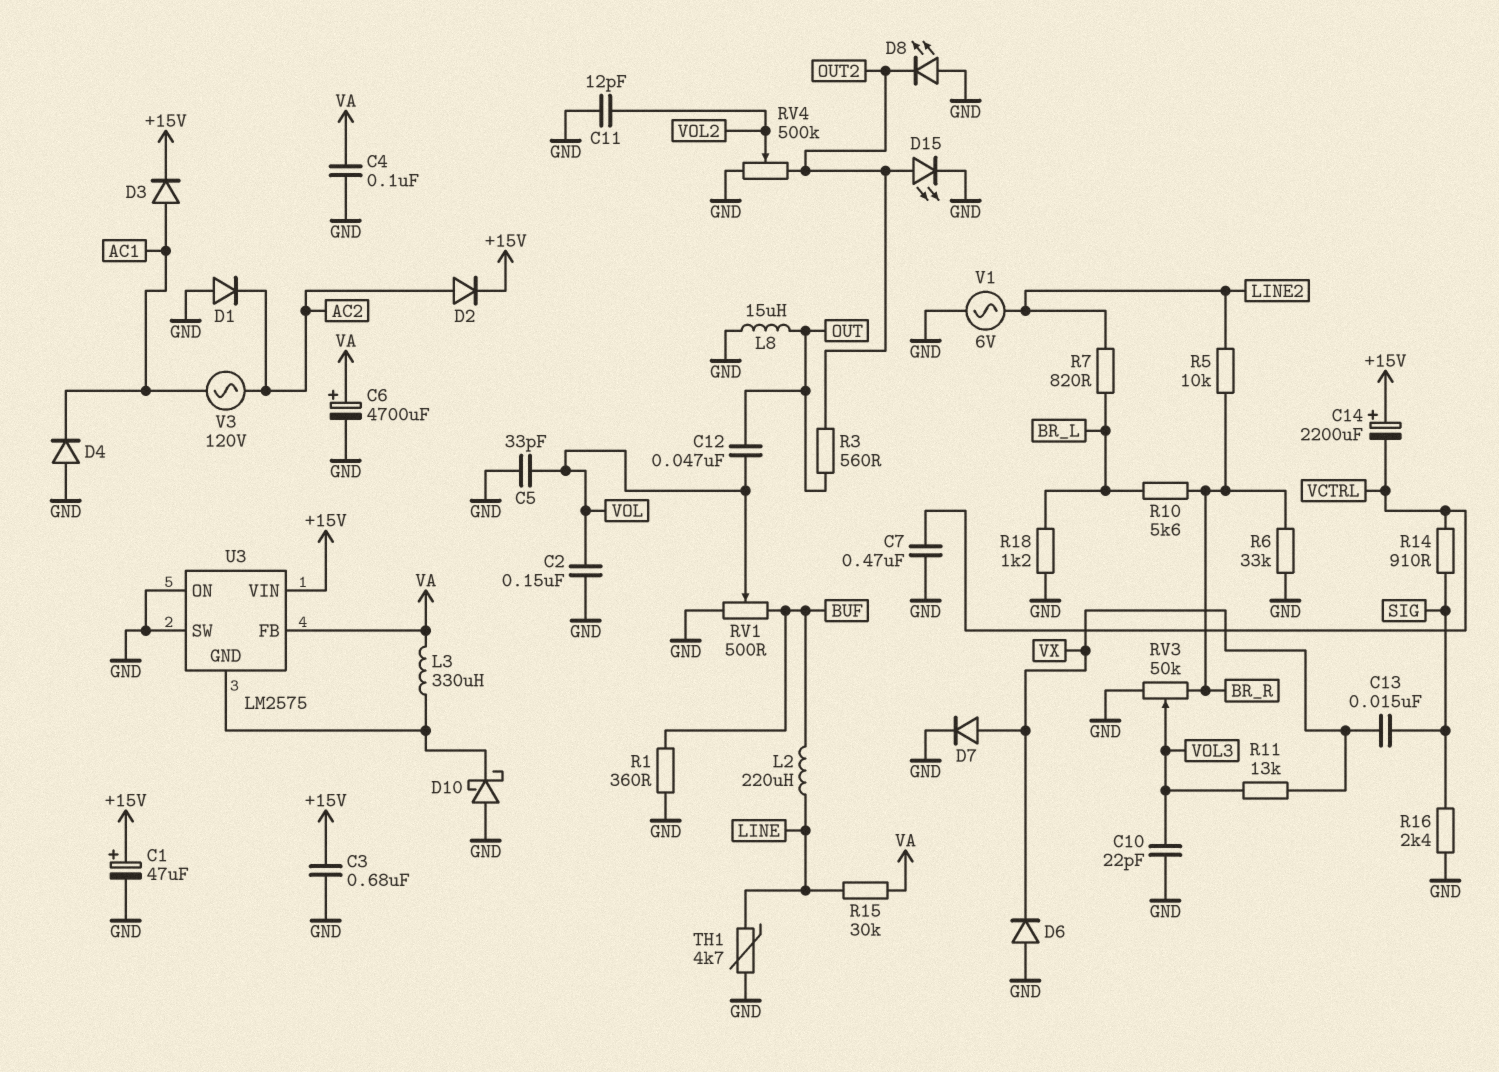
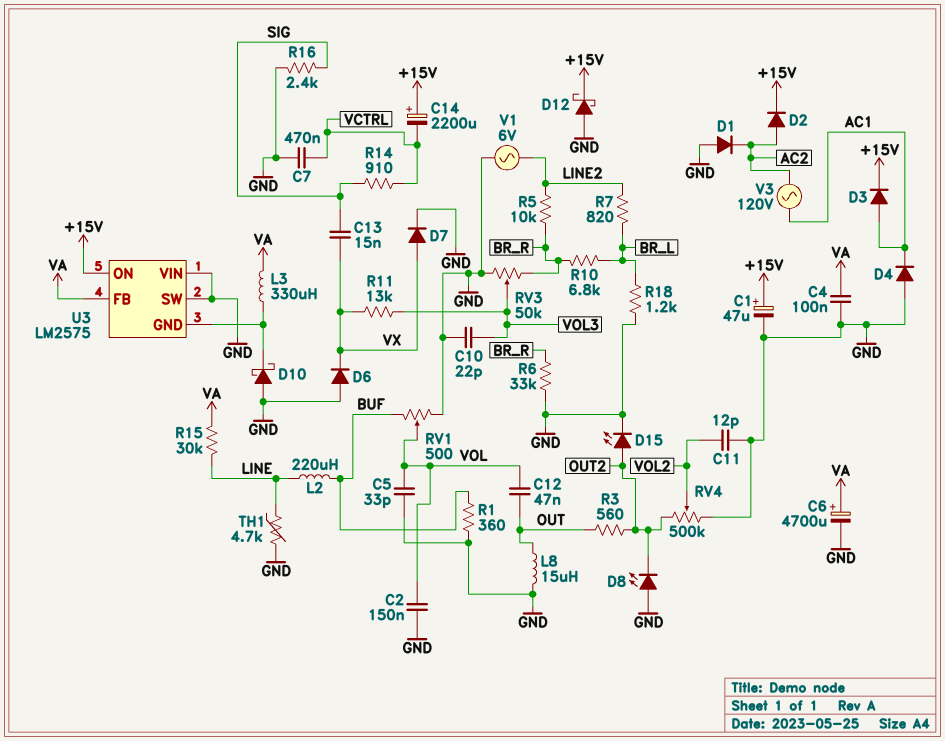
C3: 680nF (+15V, GND) -> none
D12: none -> schottky (A GND, K +15V)
R10: 5.6k (BR_L, BR_R) -> 6.8k (BR_L, BR_R)
U3 pin ON: GND -> +15V
U3 pin VIN: +15V -> GND

